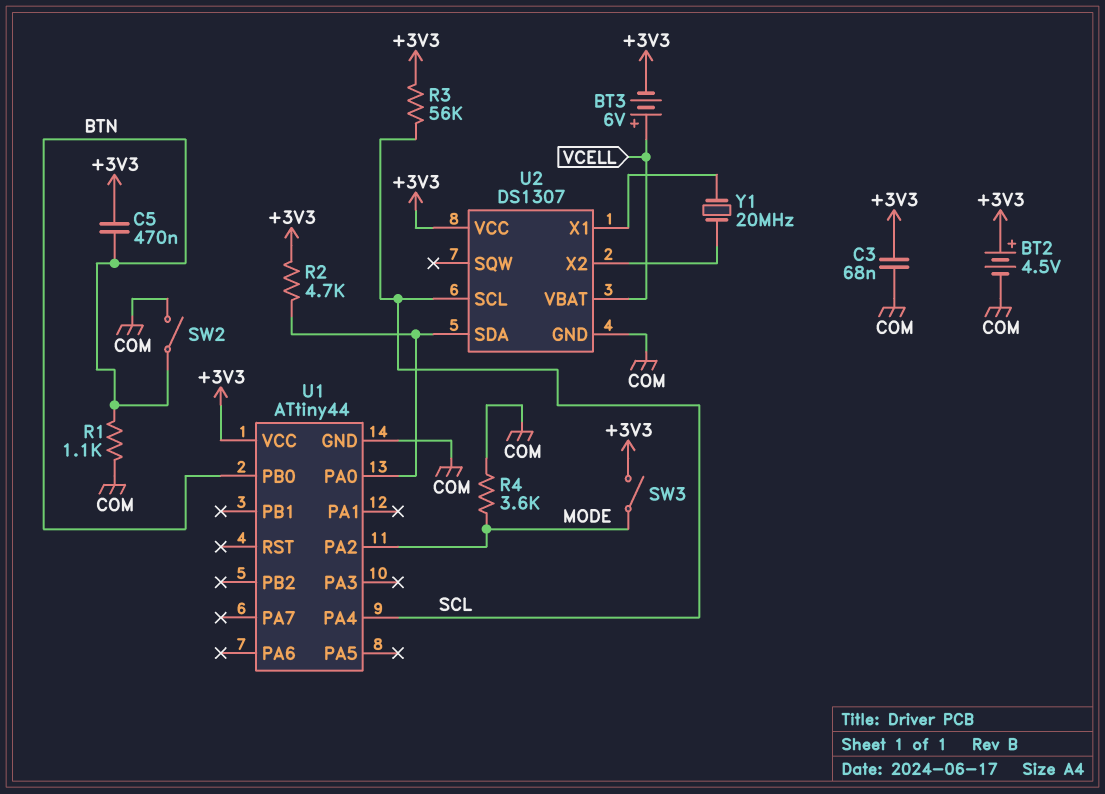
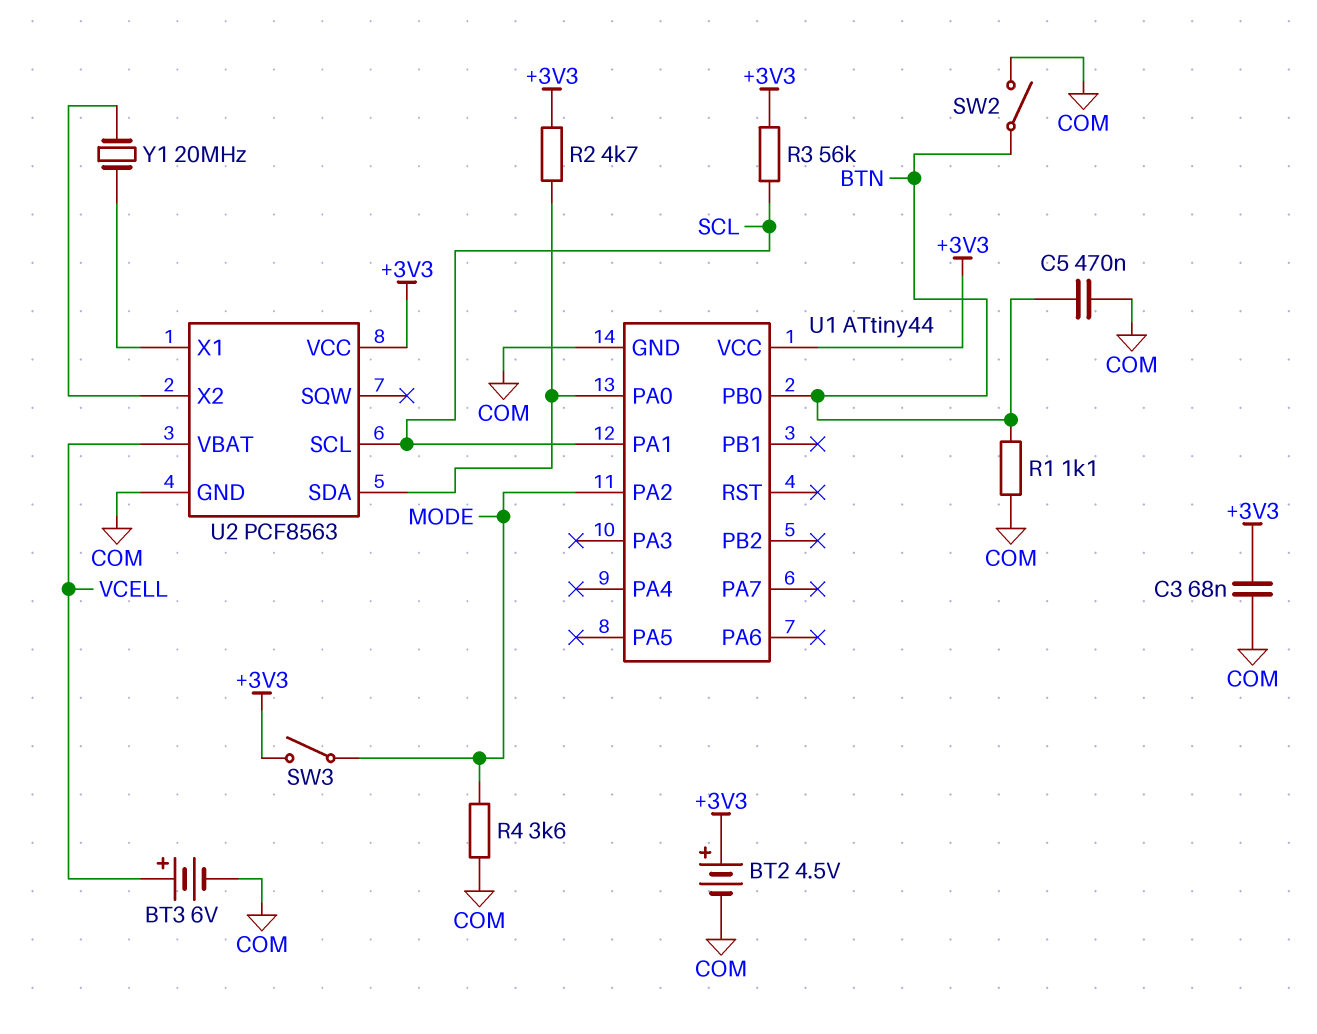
BT3: 6V (plus VCELL, minus +3V3) -> 6V (plus VCELL, minus COM)
C5: 470nF (+3V3, BTN) -> 470nF (BTN, COM)
U1 pin PA1: none -> SCL
U1 pin PA4: SCL -> none
U2: DS1307 -> PCF8563

